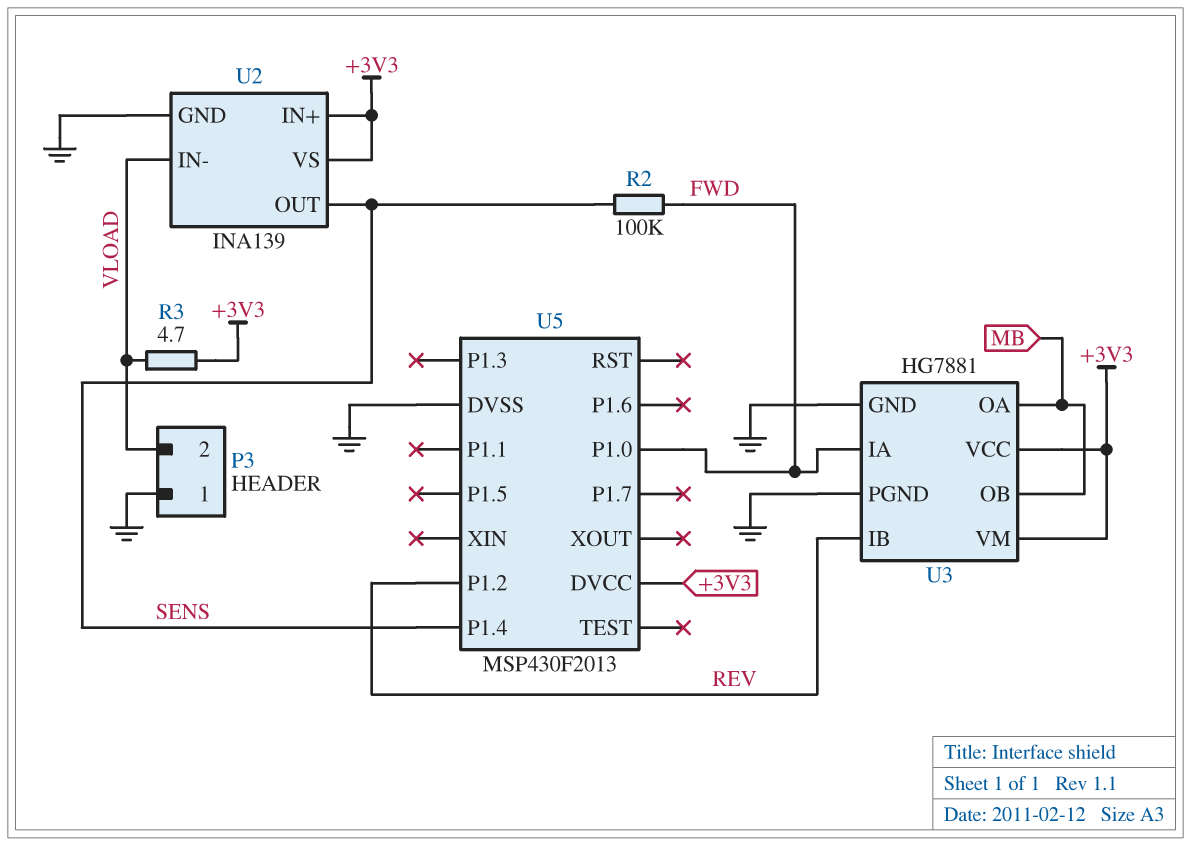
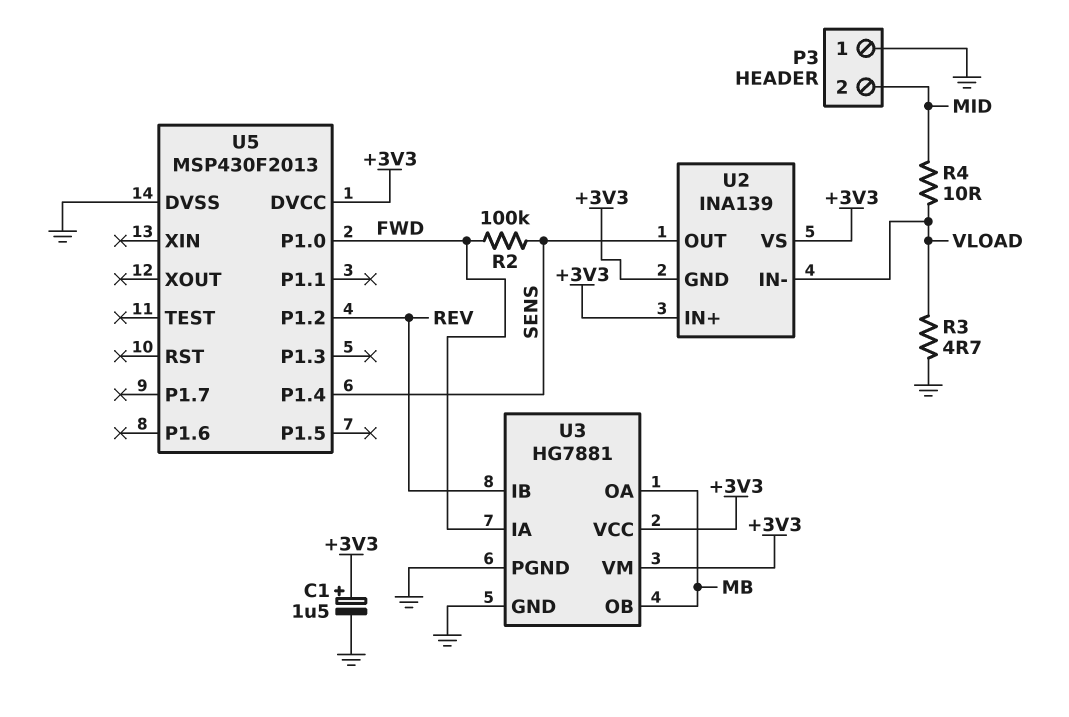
C1: none -> 1.5uF (plus +3V3, minus GND)
P3 pin 2: VLOAD -> MID
R3: 4.7 (+3V3, VLOAD) -> 4.7 (GND, VLOAD)
R4: none -> 10 (MID, VLOAD)
U2 pin GND: GND -> +3V3

